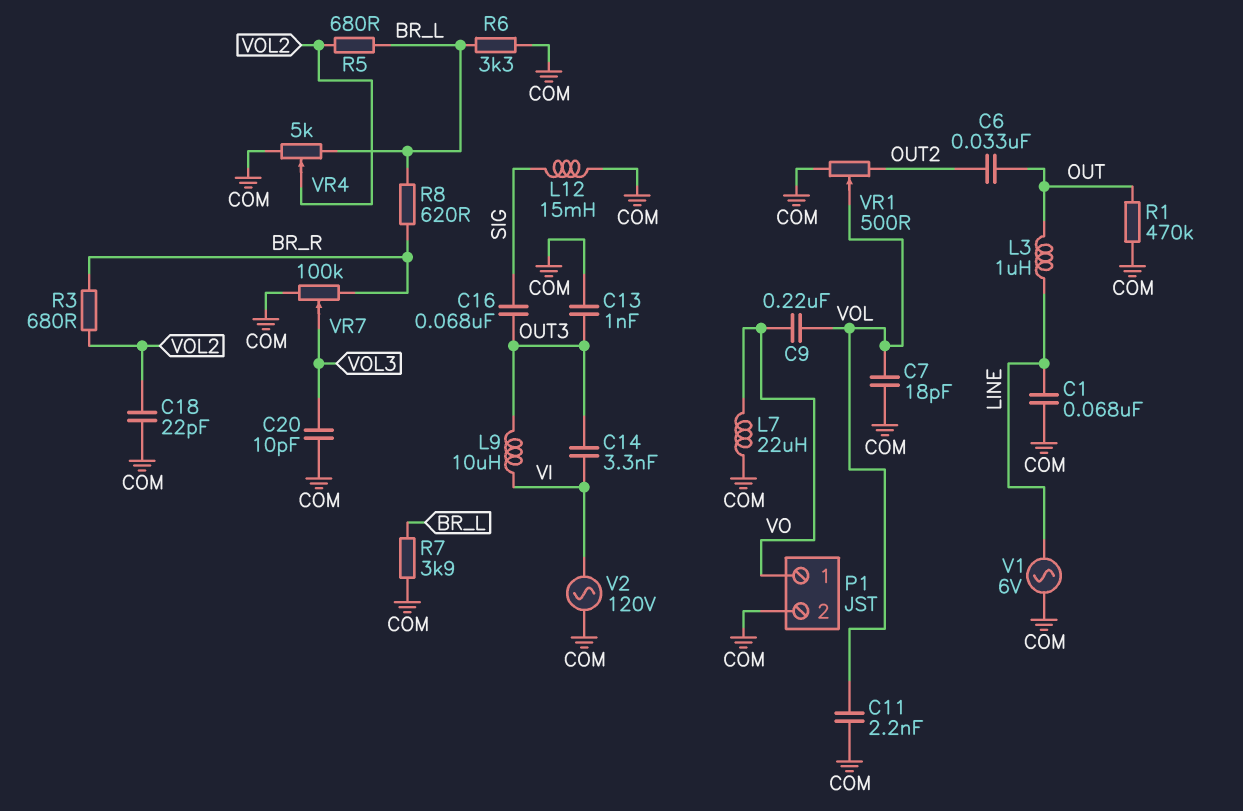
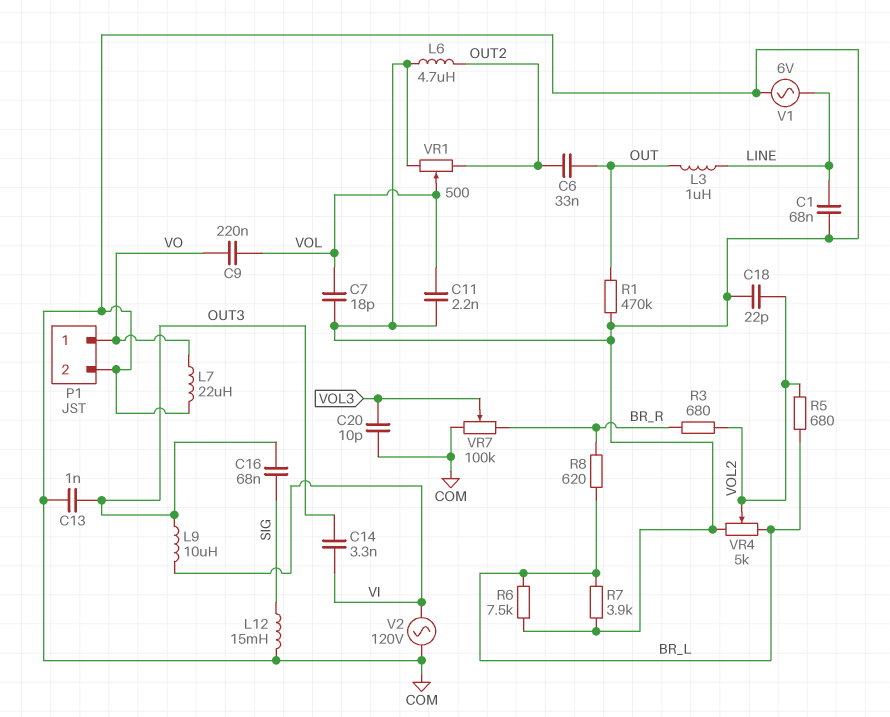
L6: none -> 4.7uH (COM, OUT2)
R6: 3.3k (BR_L, COM) -> 7.5k (BR_L, COM)

